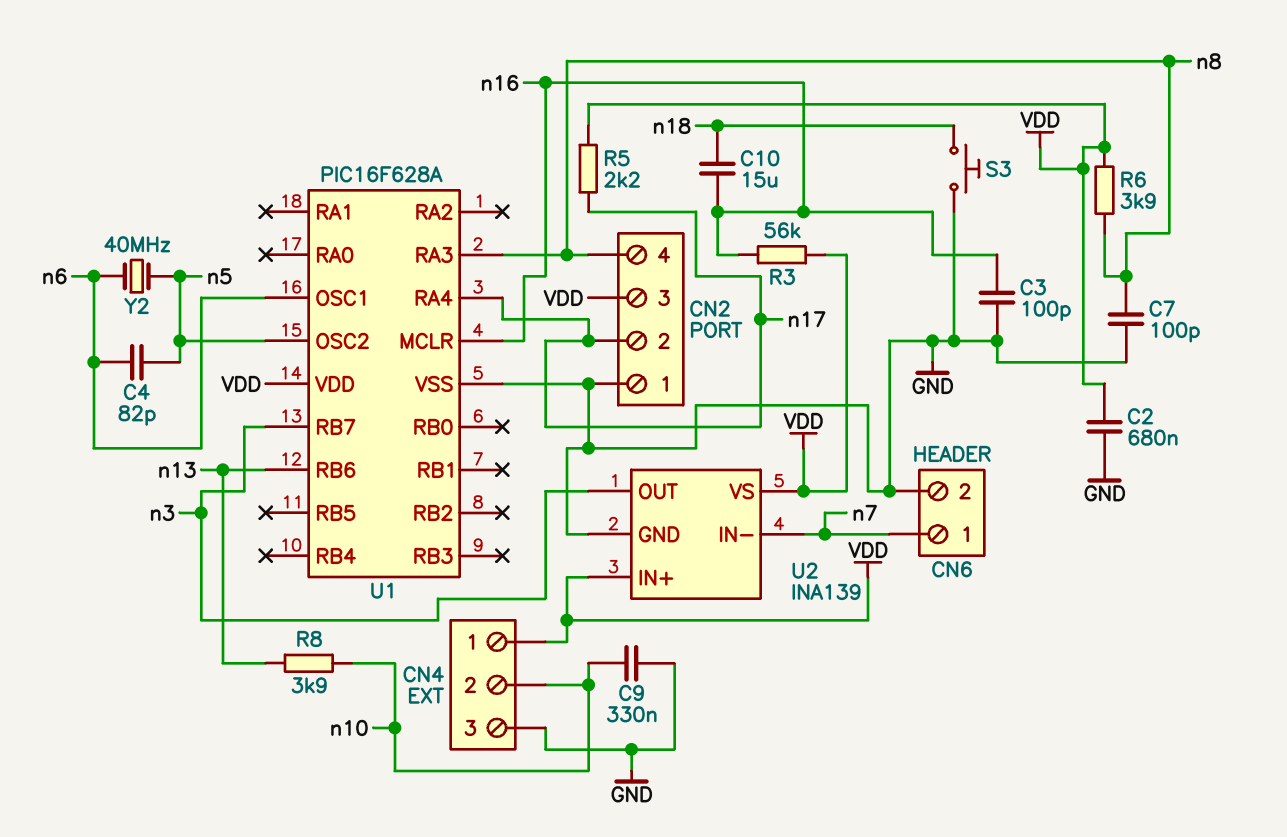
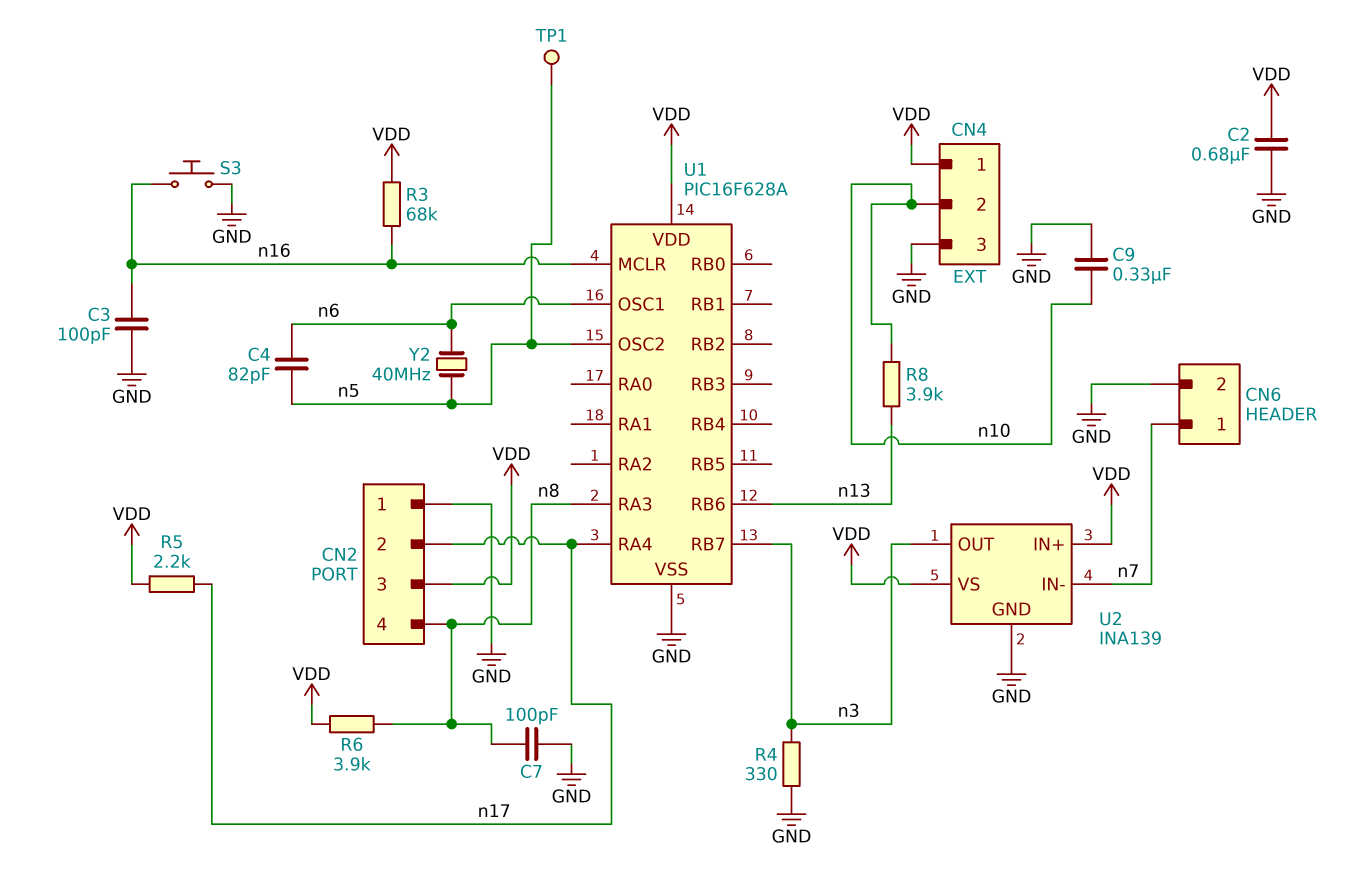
C10: 15uF (n16, n18) -> none
R3: 56k (VDD, n16) -> 68k (VDD, n16)
R4: none -> 330 (GND, n3)
S3: button (GND, n18) -> button (GND, n16)
TP1: none -> test point (n5)

